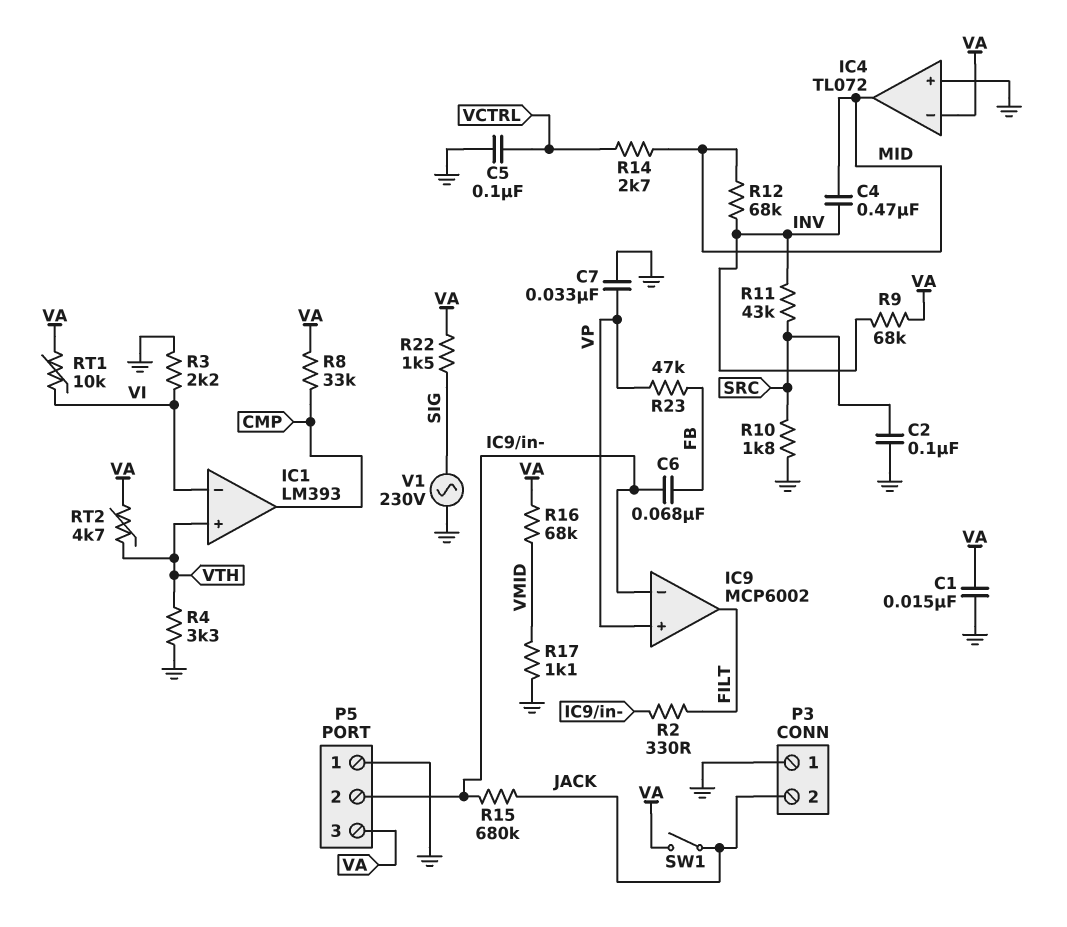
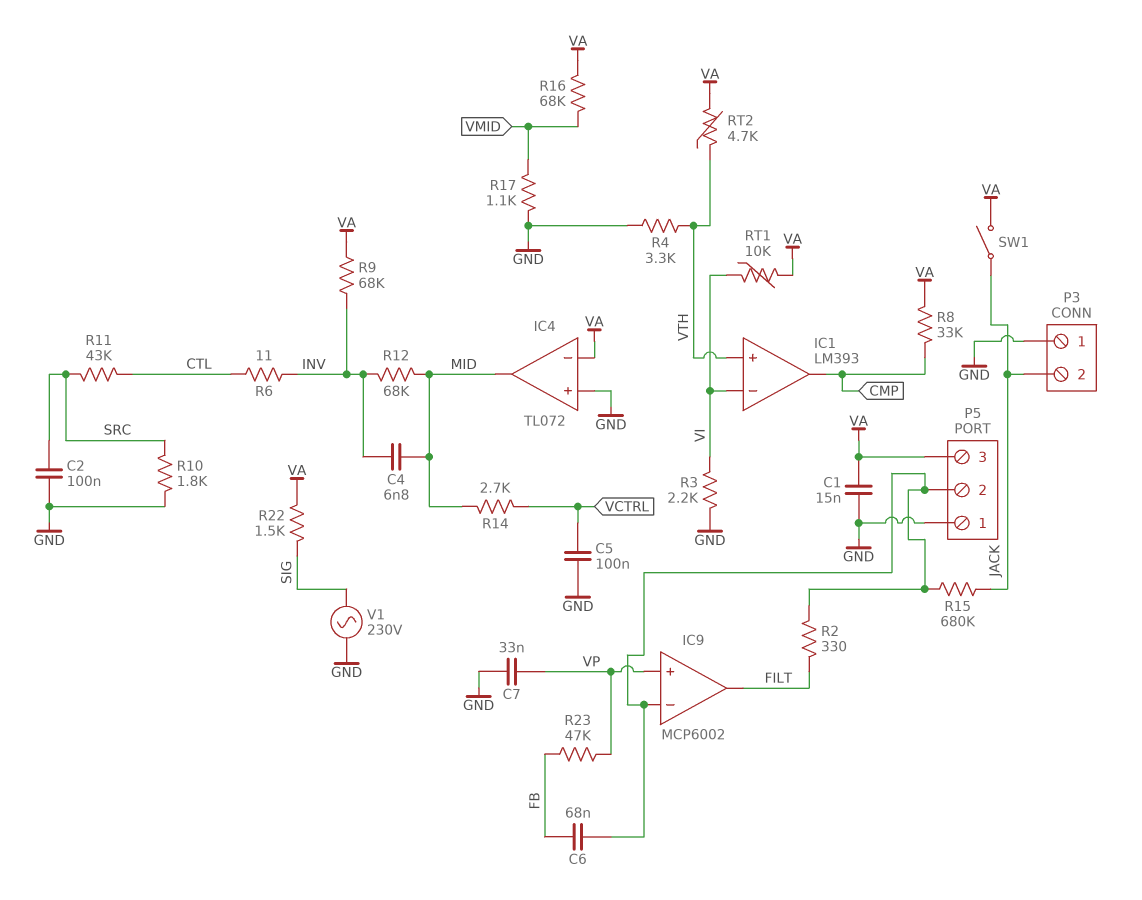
C4: 470nF (INV, MID) -> 6.8nF (INV, MID)
R6: none -> 11 (CTL, INV)
R11: 43k (INV, SRC) -> 43k (CTL, SRC)

